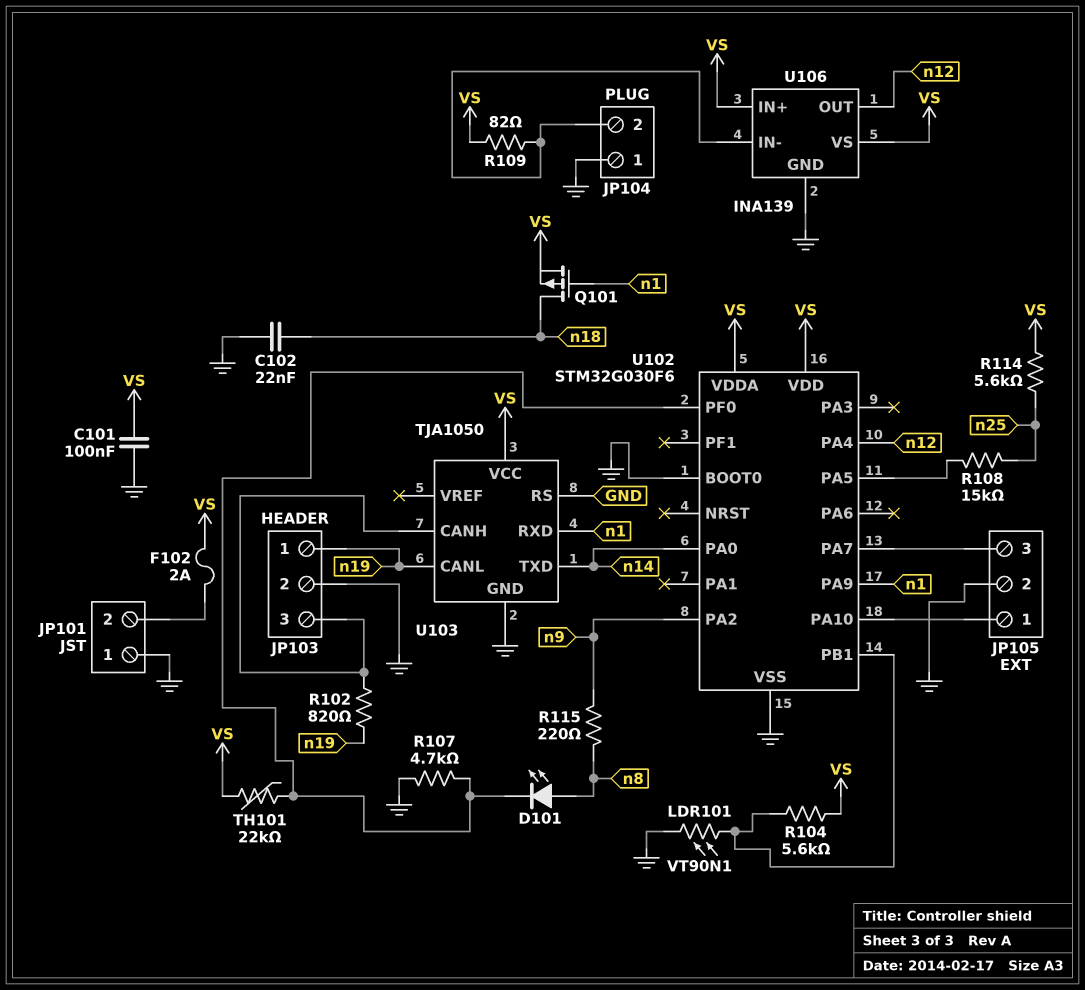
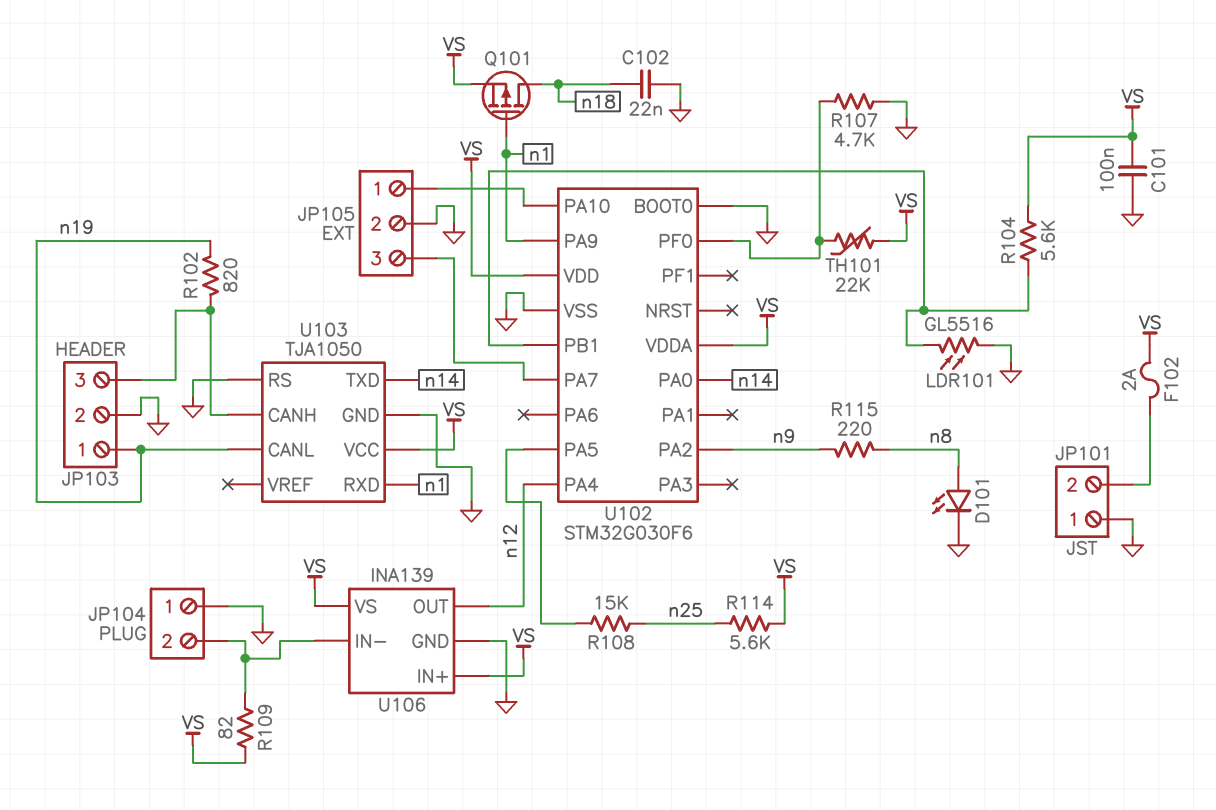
D101: LED (A n8, K U102/PF0) -> LED (A n8, K GND)
LDR101: VT90N1 (GND, U102/PB1) -> GL5516 (GND, U102/PB1)

